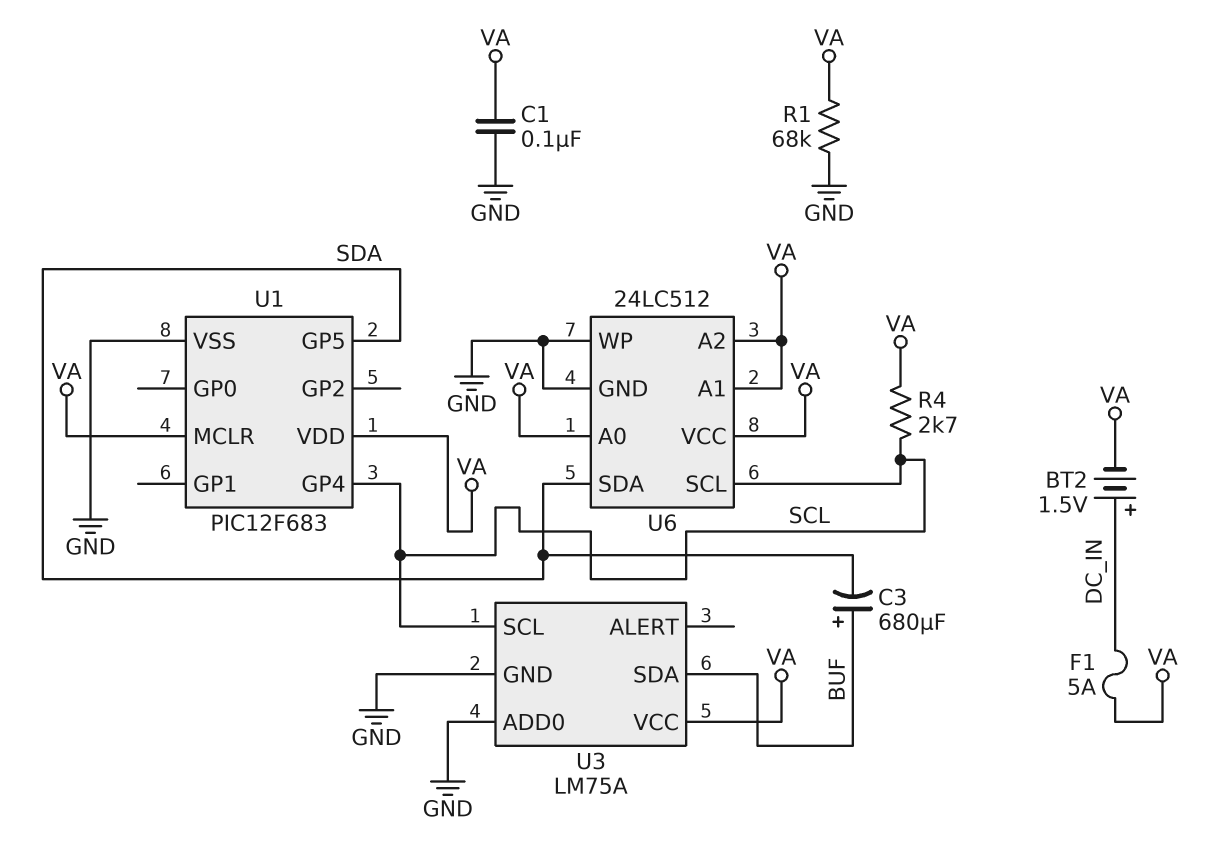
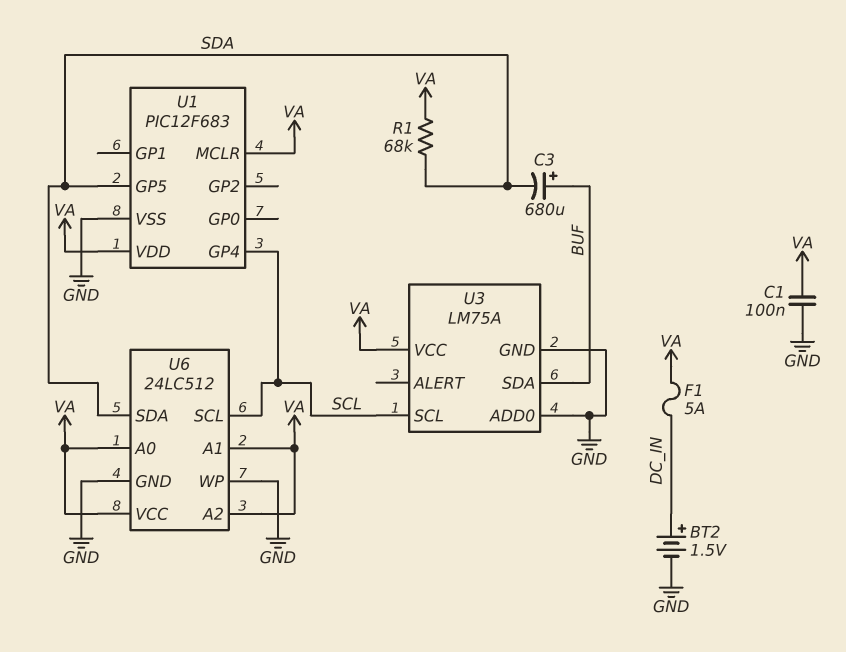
BT2: 1.5V (plus DC_IN, minus VA) -> 1.5V (plus DC_IN, minus GND)
R1: 68k (GND, VA) -> 68k (SDA, VA)
R4: 2.7k (SCL, VA) -> none

